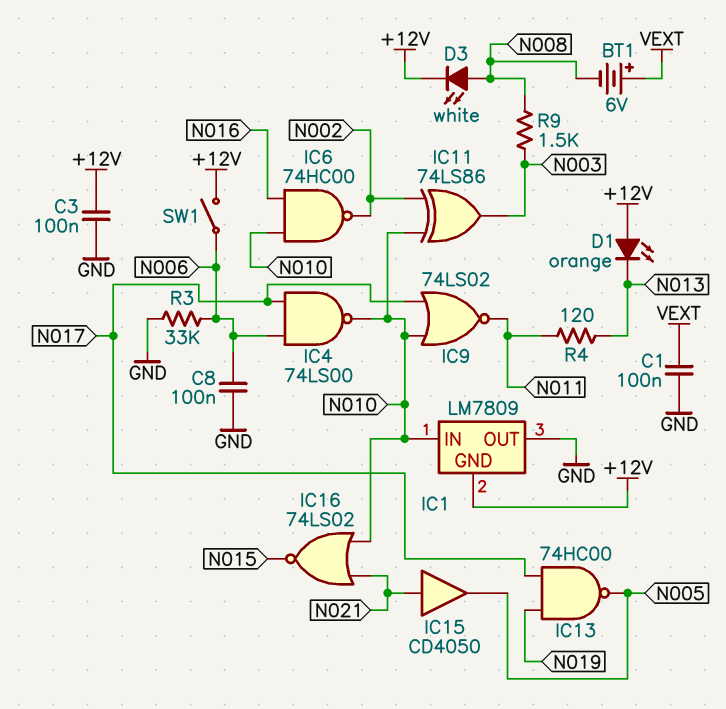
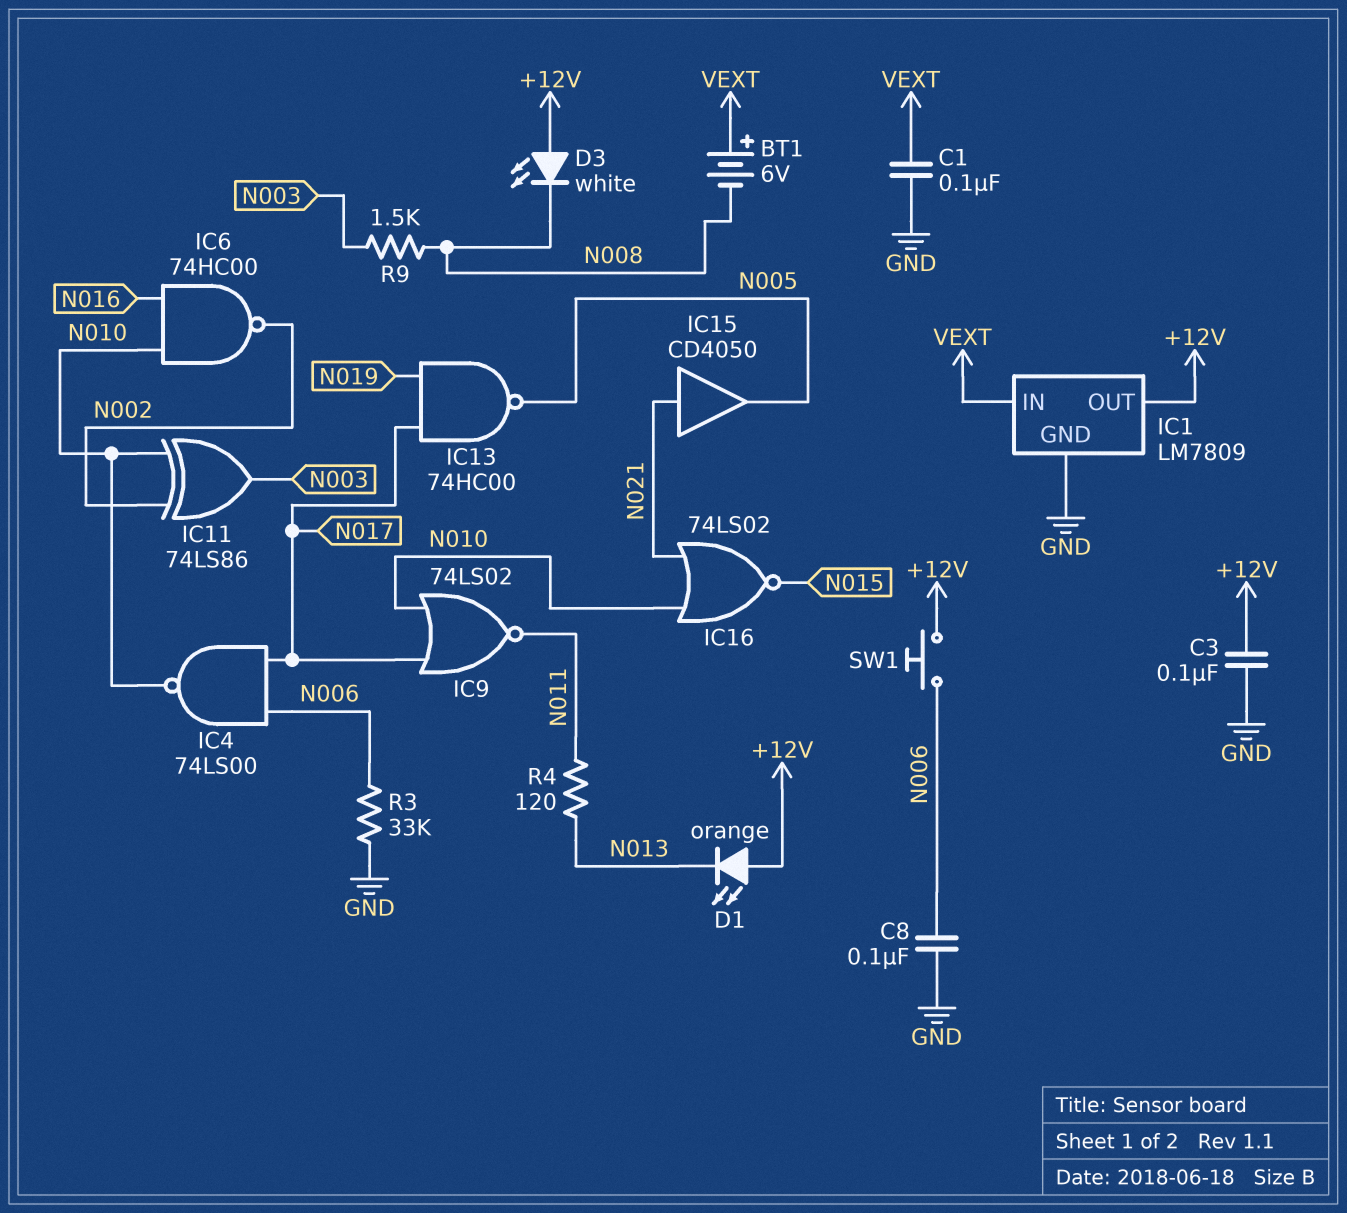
D3: LED white (A N008, K +12V) -> LED white (A +12V, K N008)
IC1 pin GND: +12V -> GND
IC1 pin IN: N010 -> VEXT
IC1 pin OUT: GND -> +12V
SW1: switch (+12V, N006) -> button (+12V, N006)

